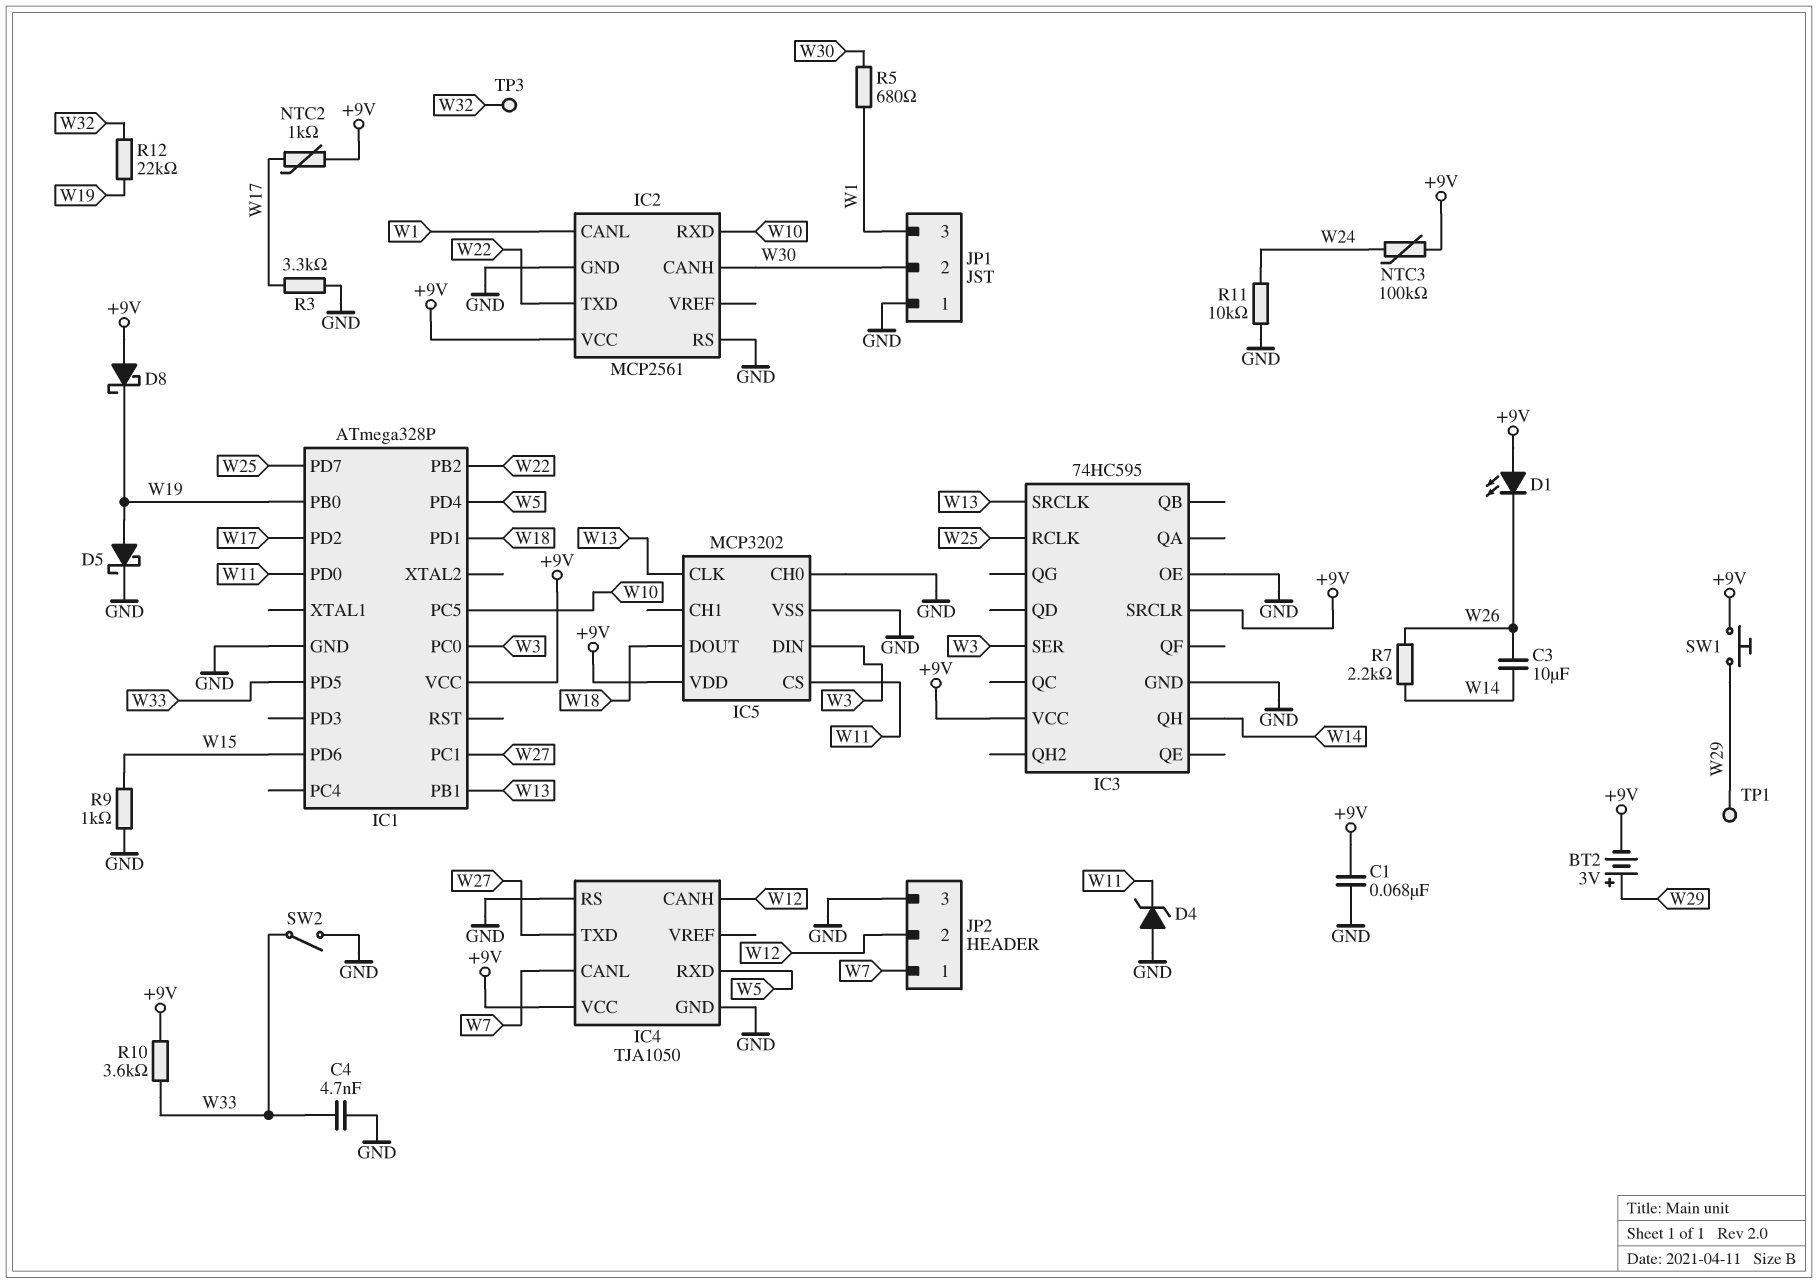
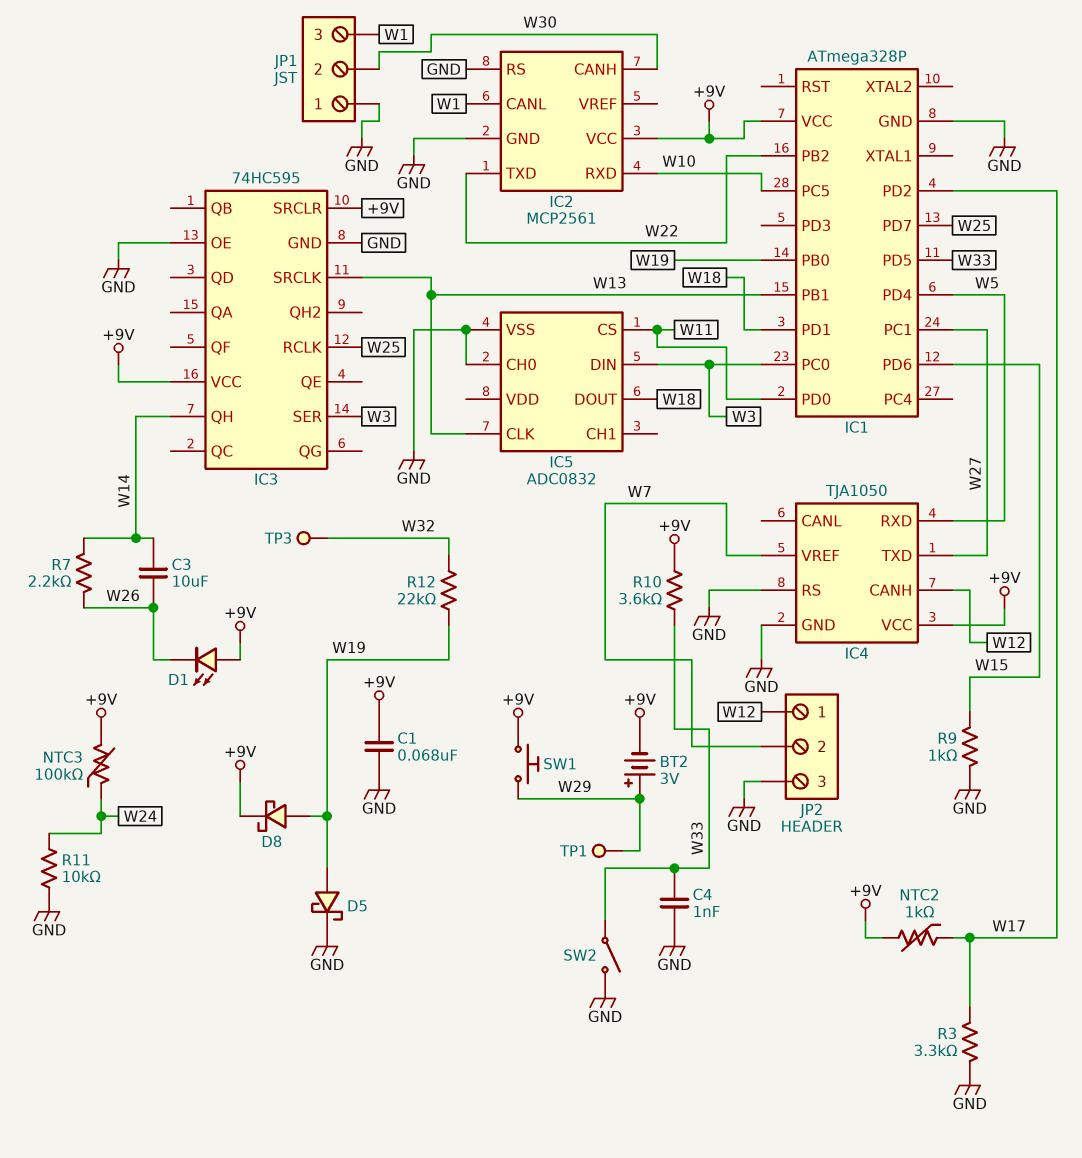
C4: 4.7nF (GND, W33) -> 1nF (GND, W33)
D4: zener (A GND, K W11) -> none
D8: schottky (A +9V, K W19) -> schottky (A W19, K +9V)
IC4 pin CANL: W7 -> none
IC4 pin VREF: none -> W7
IC5: MCP3202 -> ADC0832
IC5 pin VDD: +9V -> none
JP2 pin 1: W7 -> W12
JP2 pin 2: W12 -> W7
R5: 680 (W1, W30) -> none

